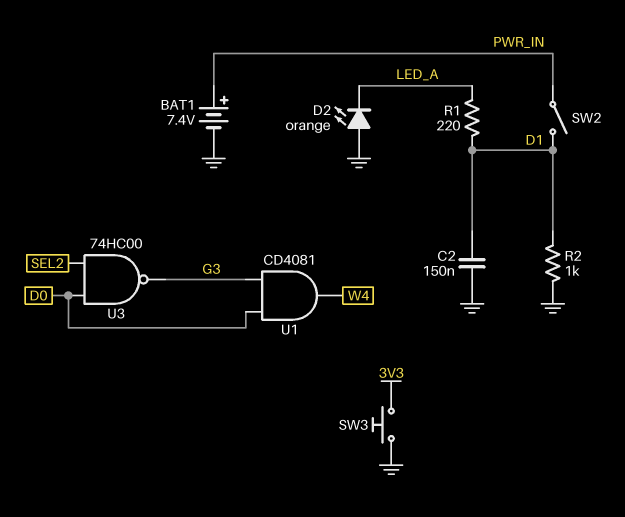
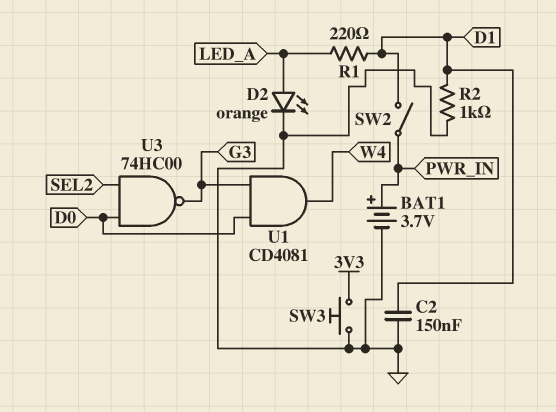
BAT1: 7.4V (plus PWR_IN, minus GND) -> 3.7V (plus PWR_IN, minus GND)
D2: LED orange (A GND, K LED_A) -> LED orange (A LED_A, K GND)

